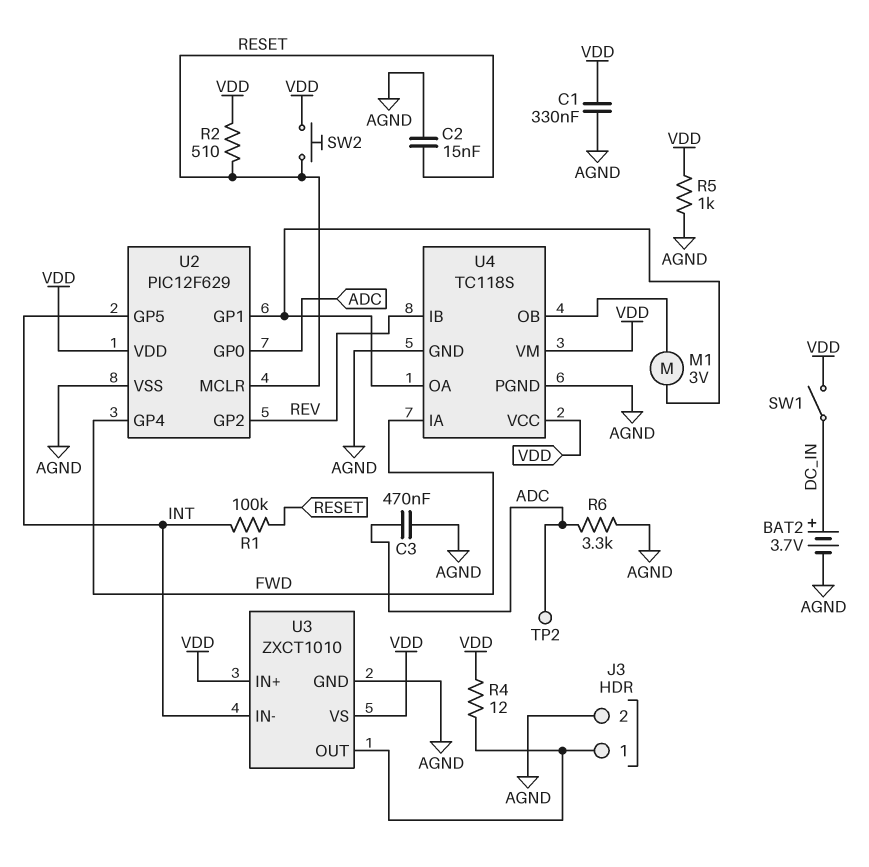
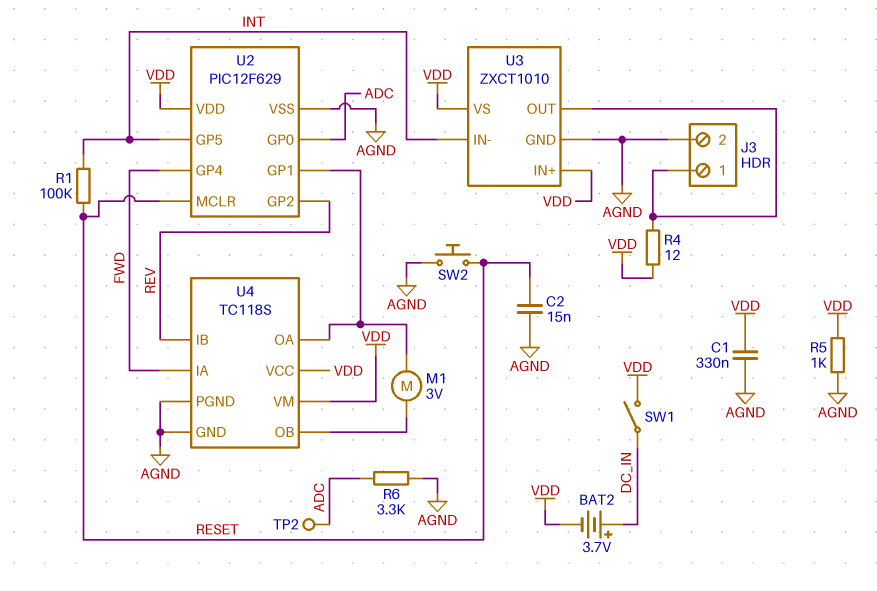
BAT2: 3.7V (plus DC_IN, minus AGND) -> 3.7V (plus DC_IN, minus VDD)
C3: 470nF (ADC, AGND) -> none
R2: 510 (RESET, VDD) -> none
SW2: button (RESET, VDD) -> button (AGND, RESET)

